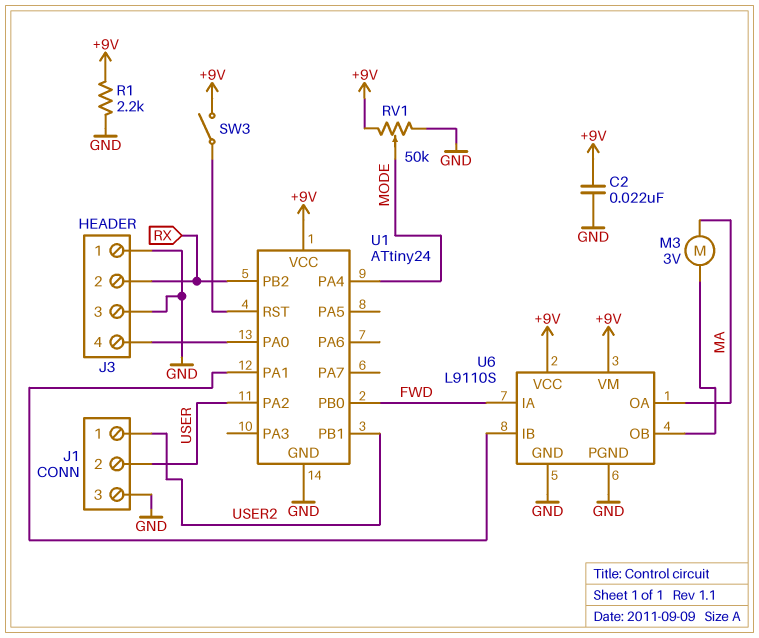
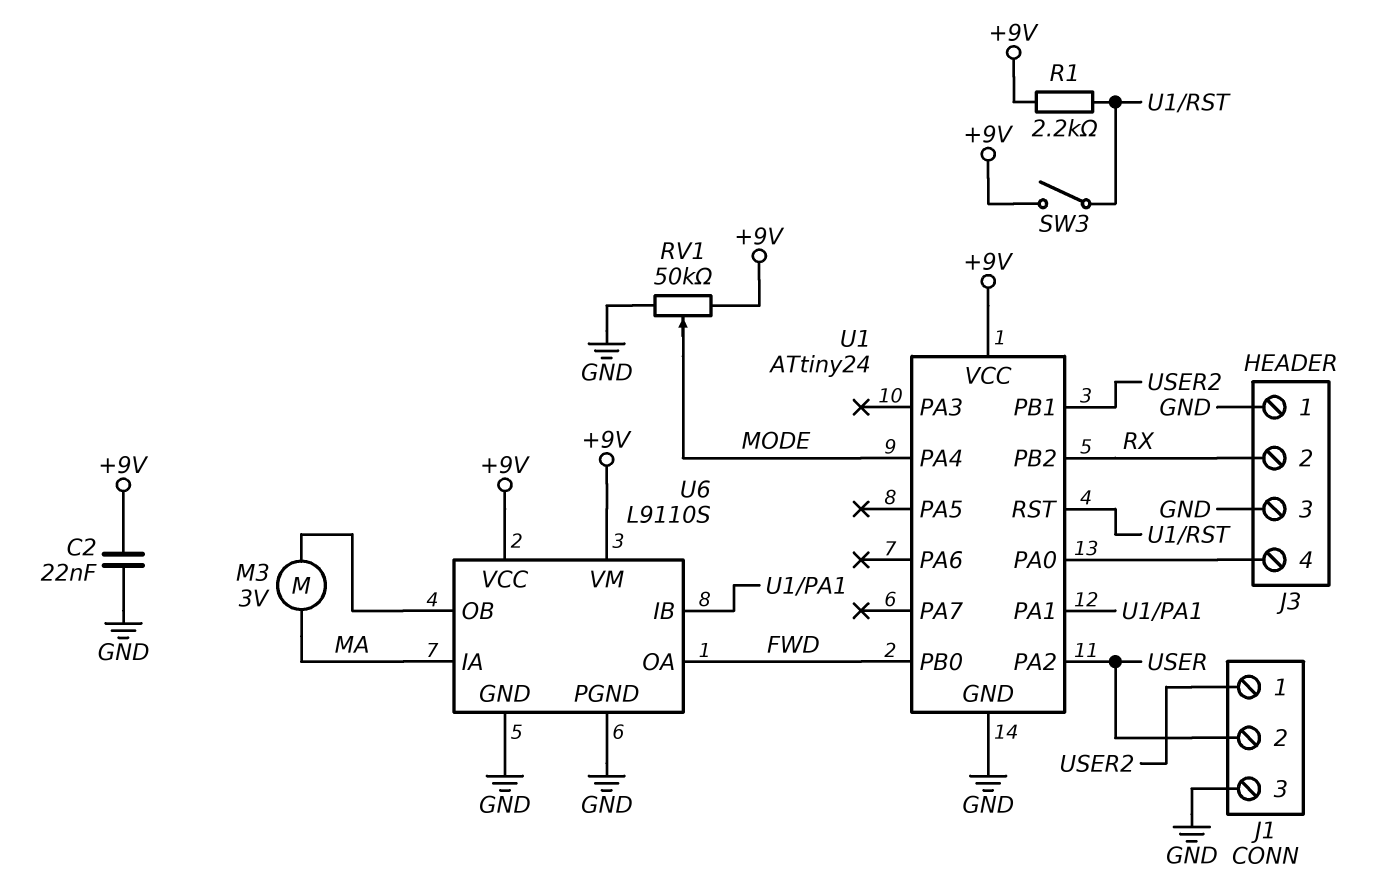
R1: 2.2k (+9V, GND) -> 2.2k (+9V, U1/RST)
U6 pin IA: FWD -> MA
U6 pin OA: MA -> FWD

